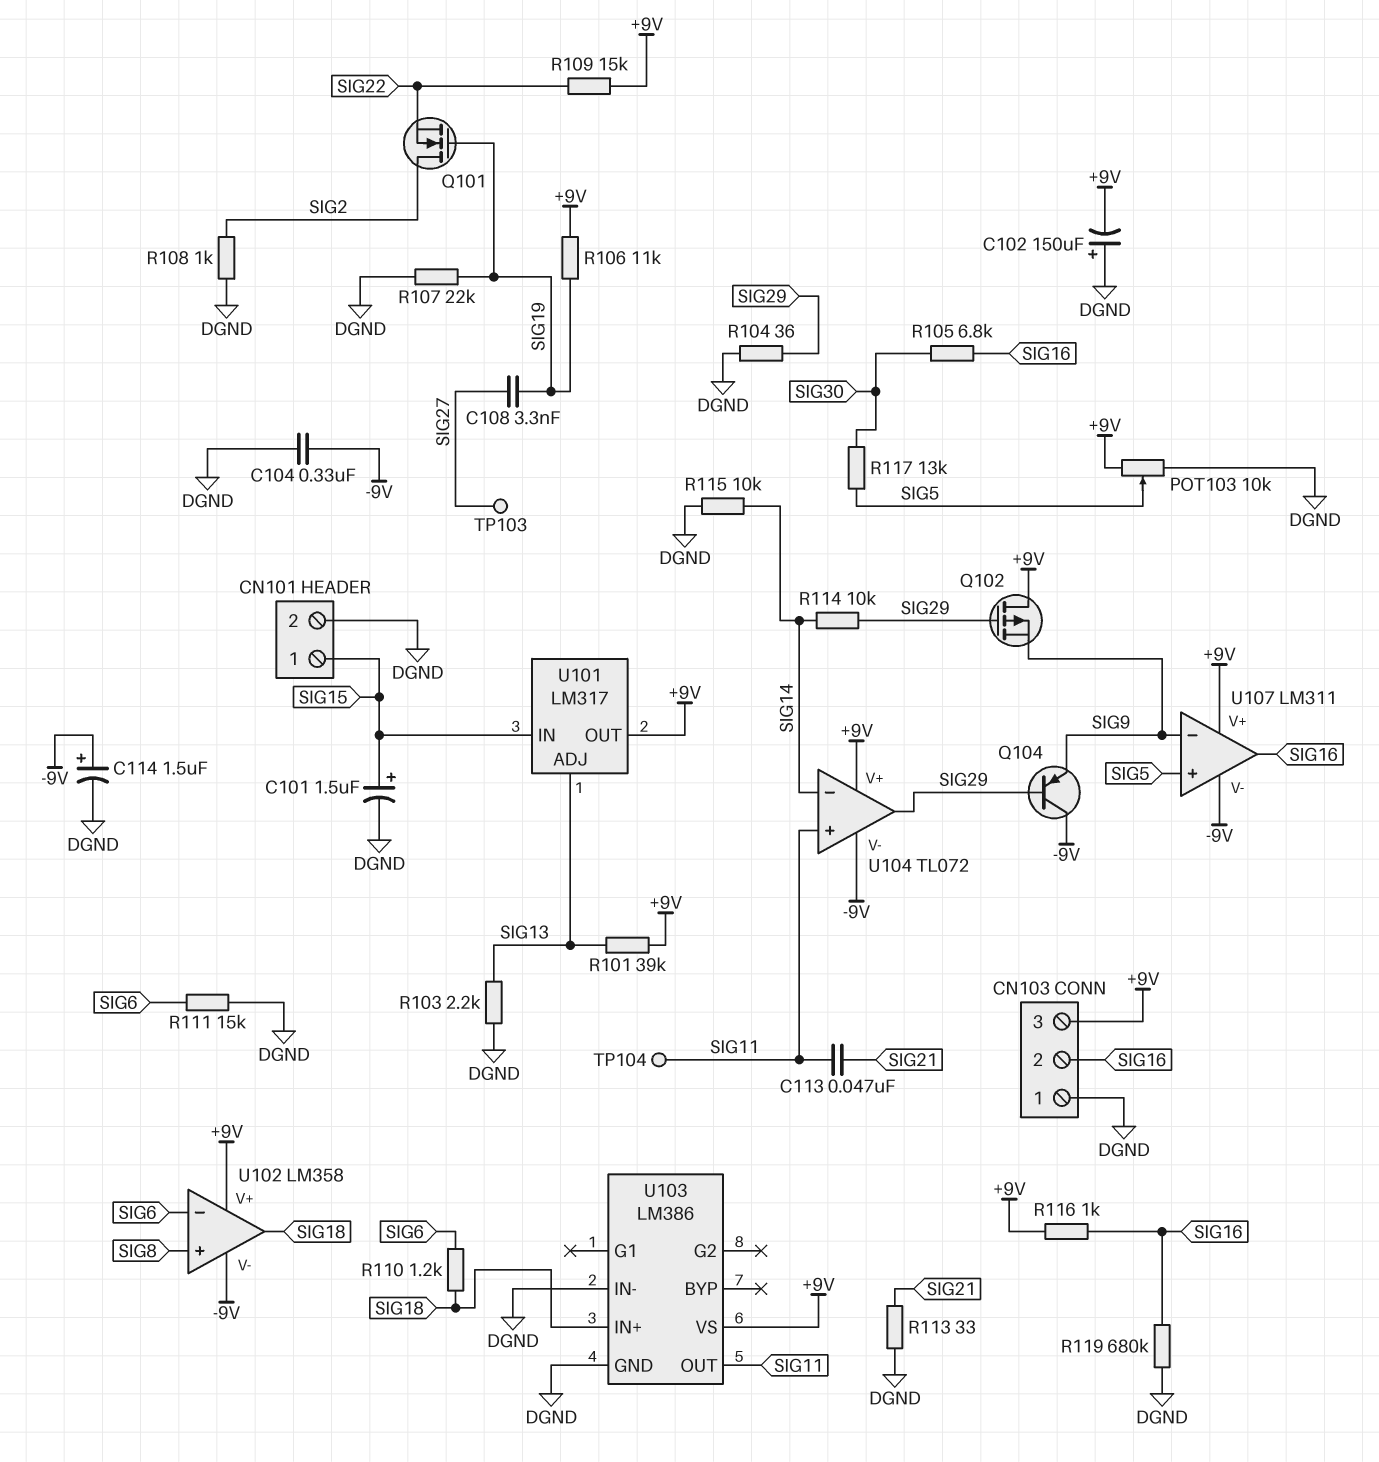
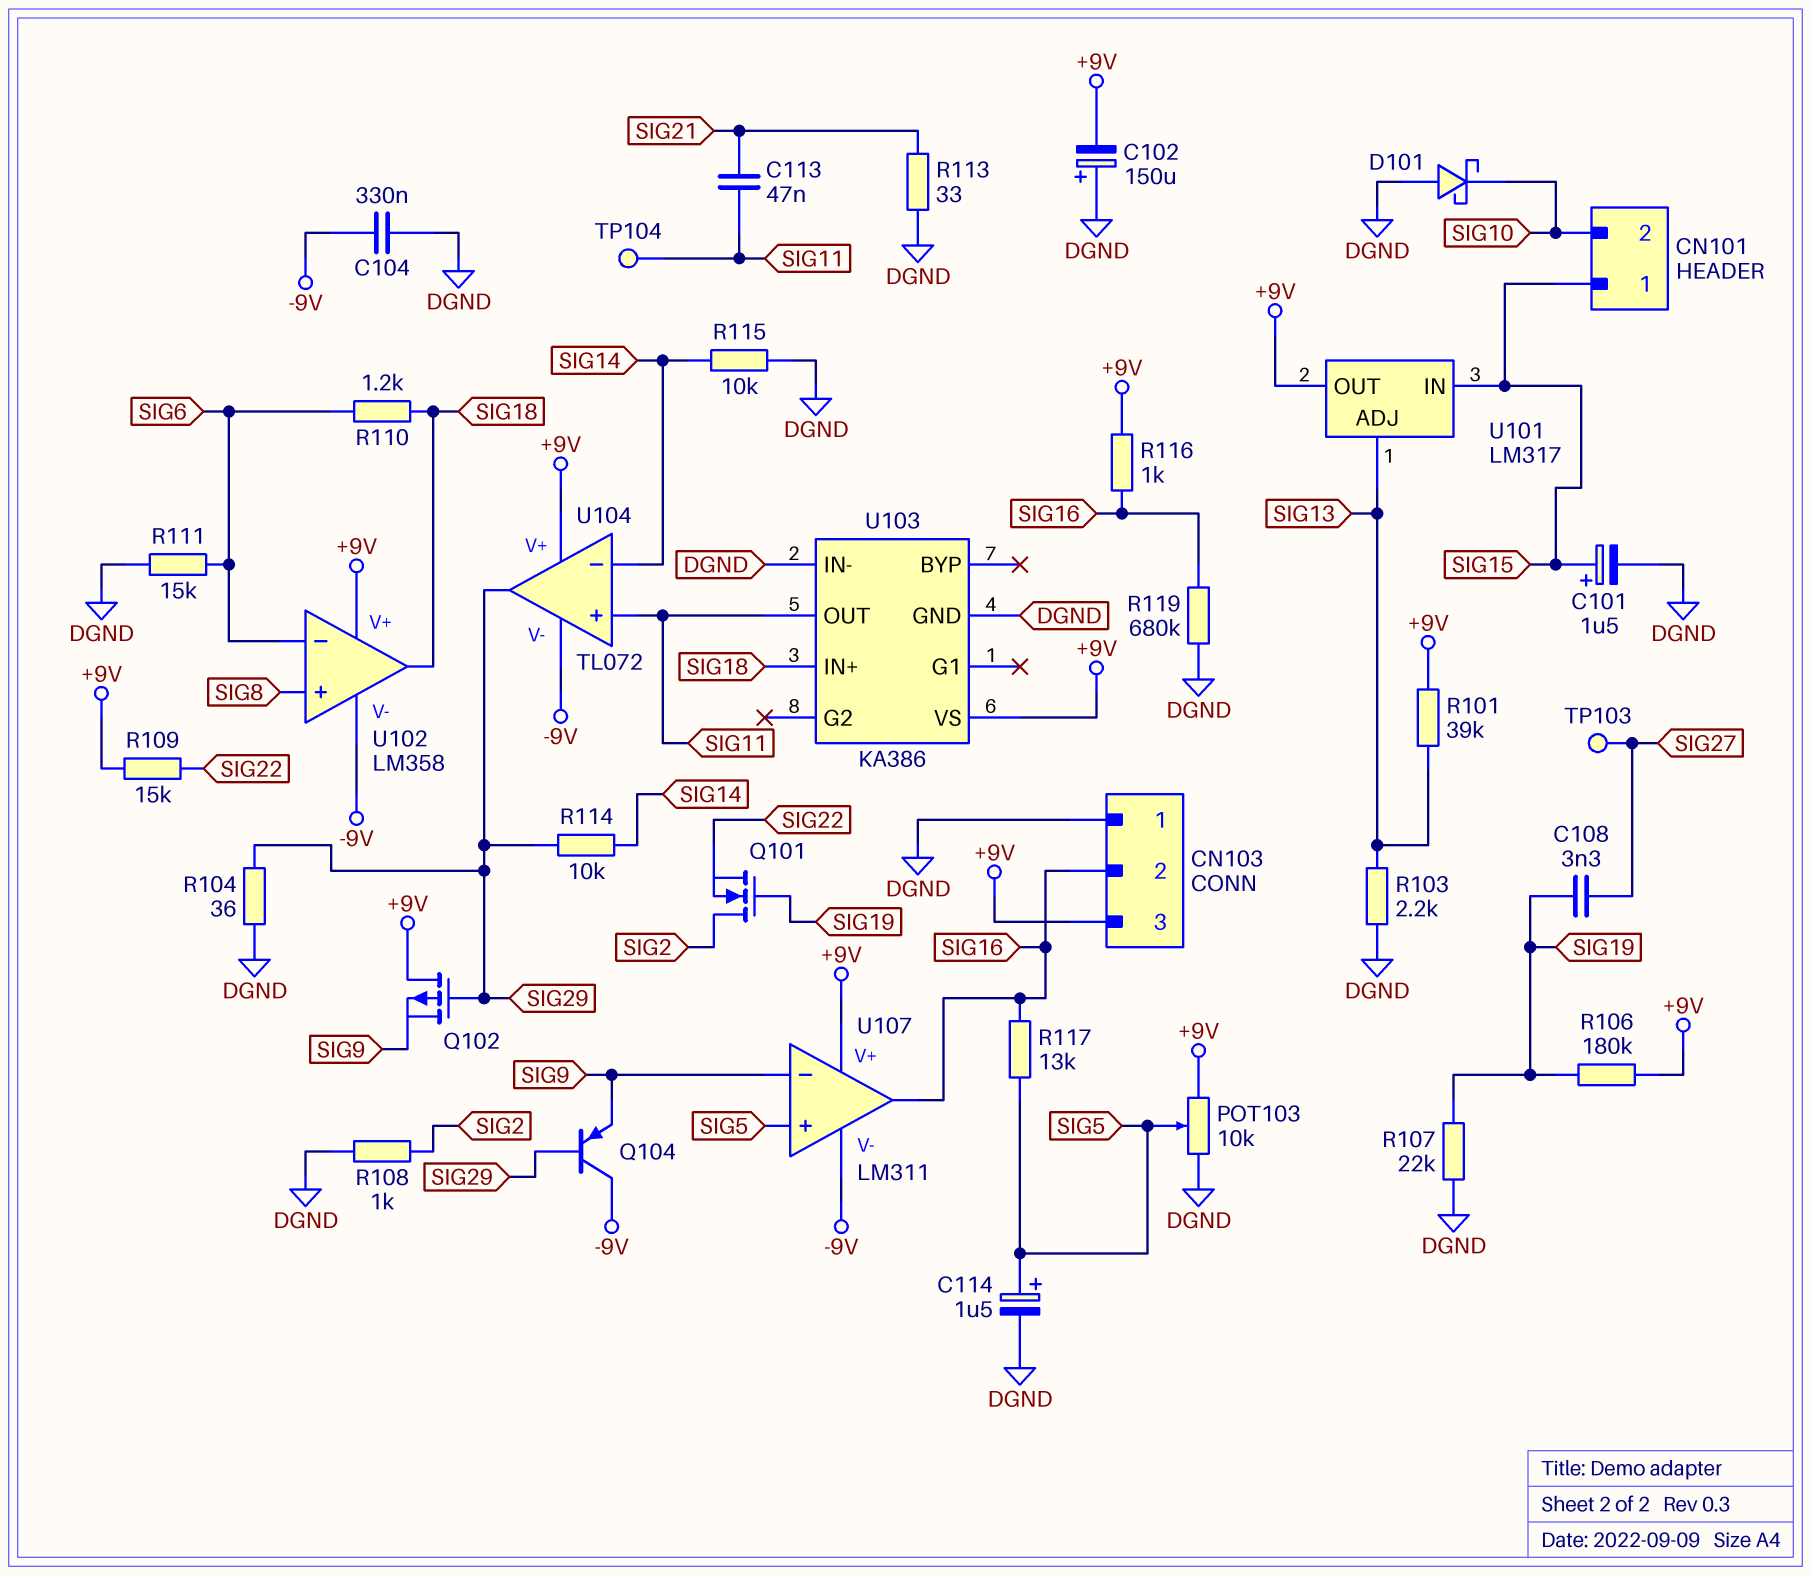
C114: 1.5uF (plus -9V, minus DGND) -> 1.5uF (plus SIG5, minus DGND)
CN101 pin 2: DGND -> SIG10
D101: none -> schottky (A DGND, K SIG10)
R105: 6.8k (SIG16, SIG30) -> none
R106: 11k (+9V, SIG19) -> 180k (+9V, SIG19)
R117: 13k (SIG5, SIG30) -> 13k (SIG5, SIG16)
U103: LM386 -> KA386

